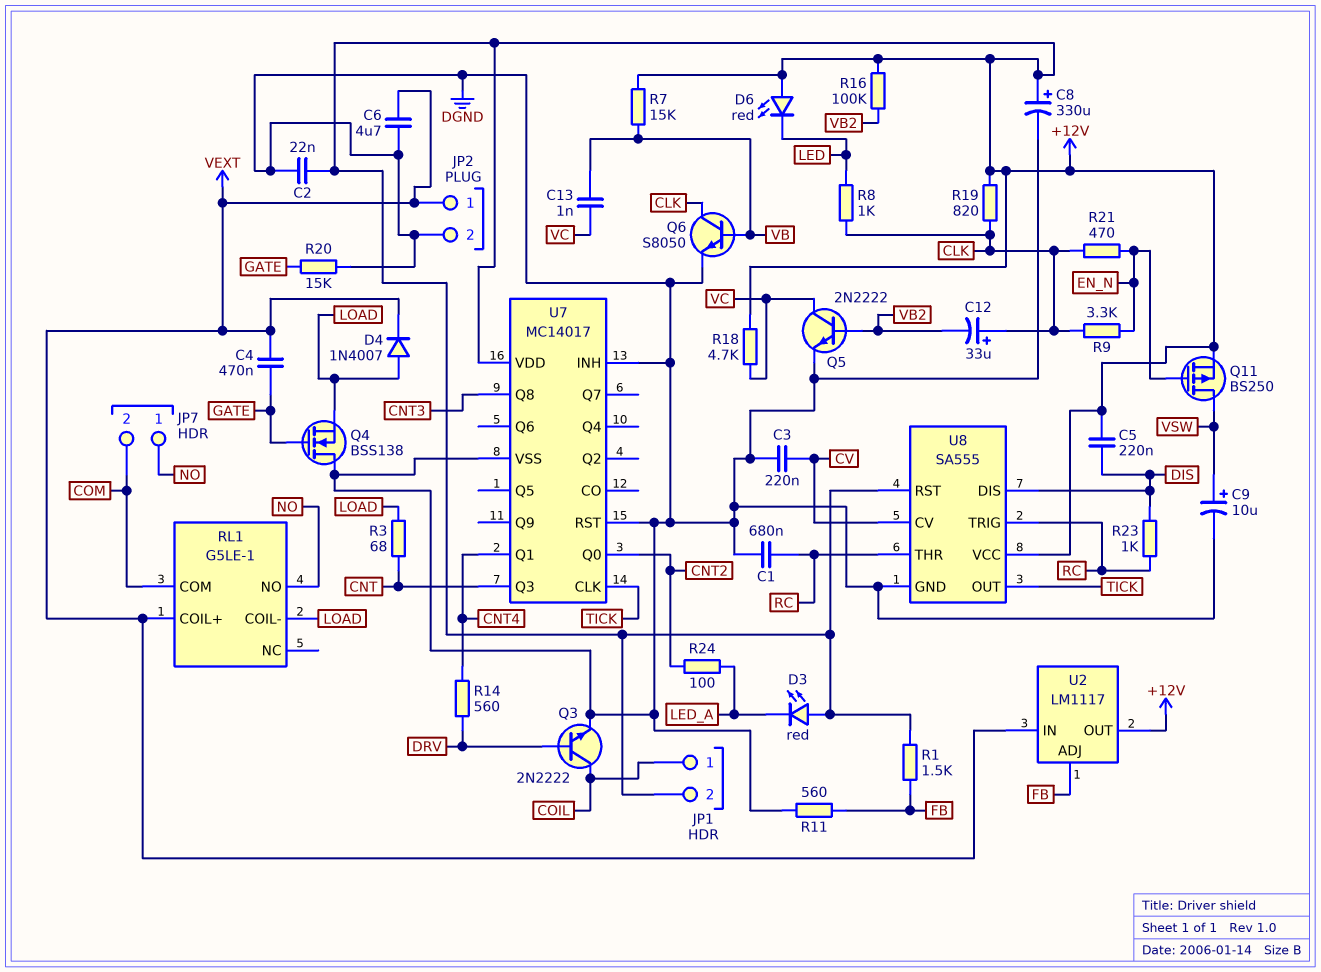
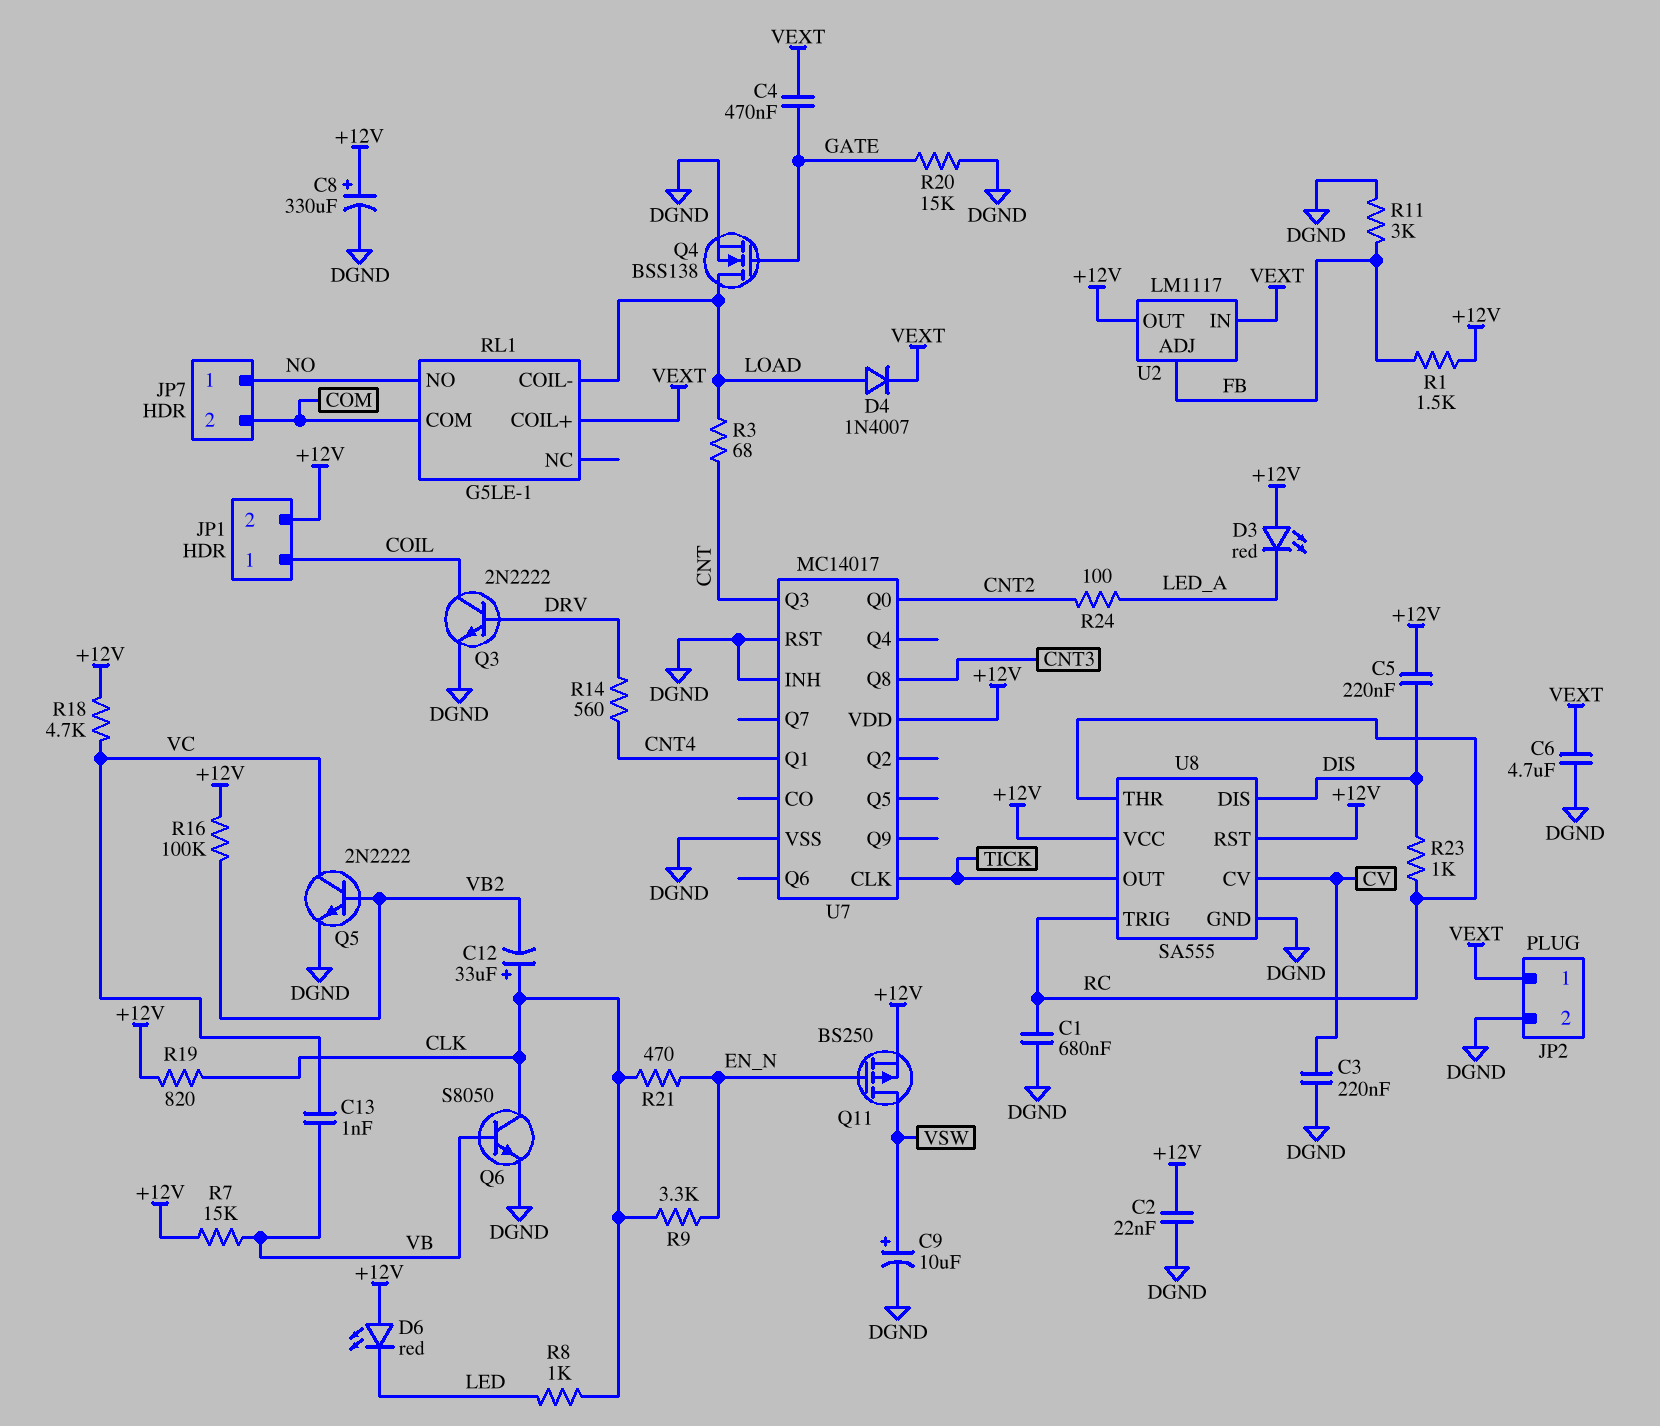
Q4: NMOS BSS138 (G GATE, D DGND, S LOAD) -> NMOS BSS138 (G GATE, D LOAD, S DGND)
R11: 560 (DGND, FB) -> 3k (DGND, FB)

